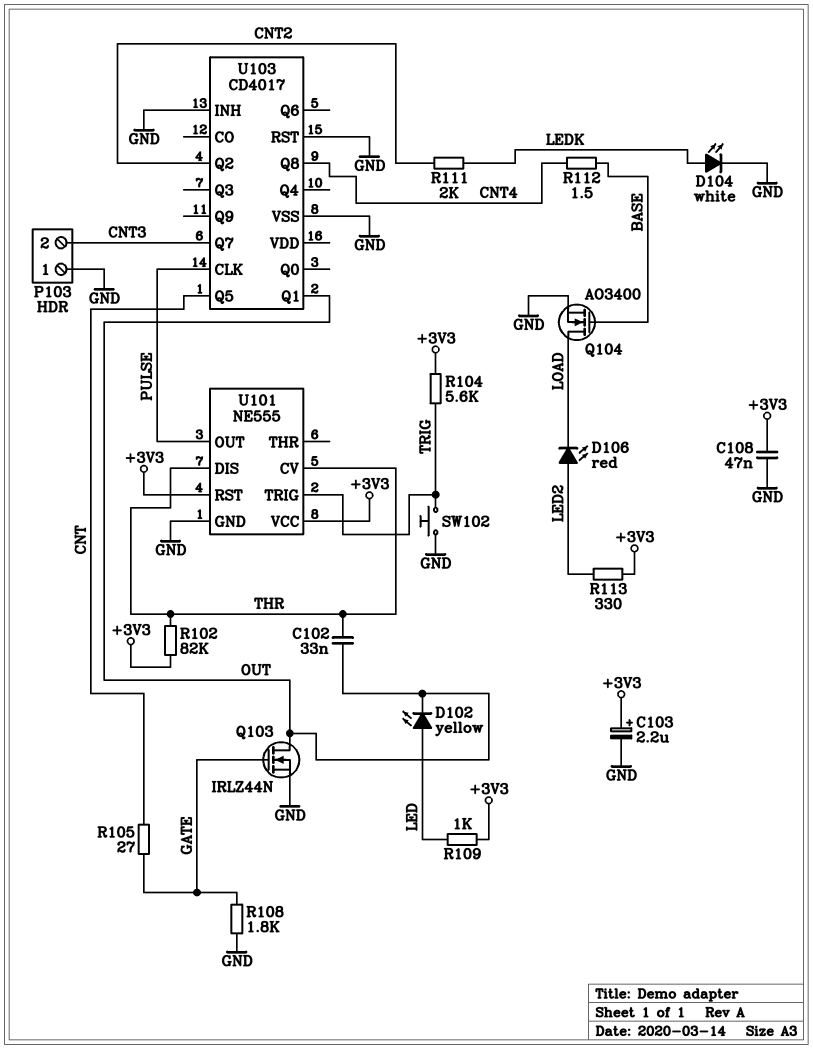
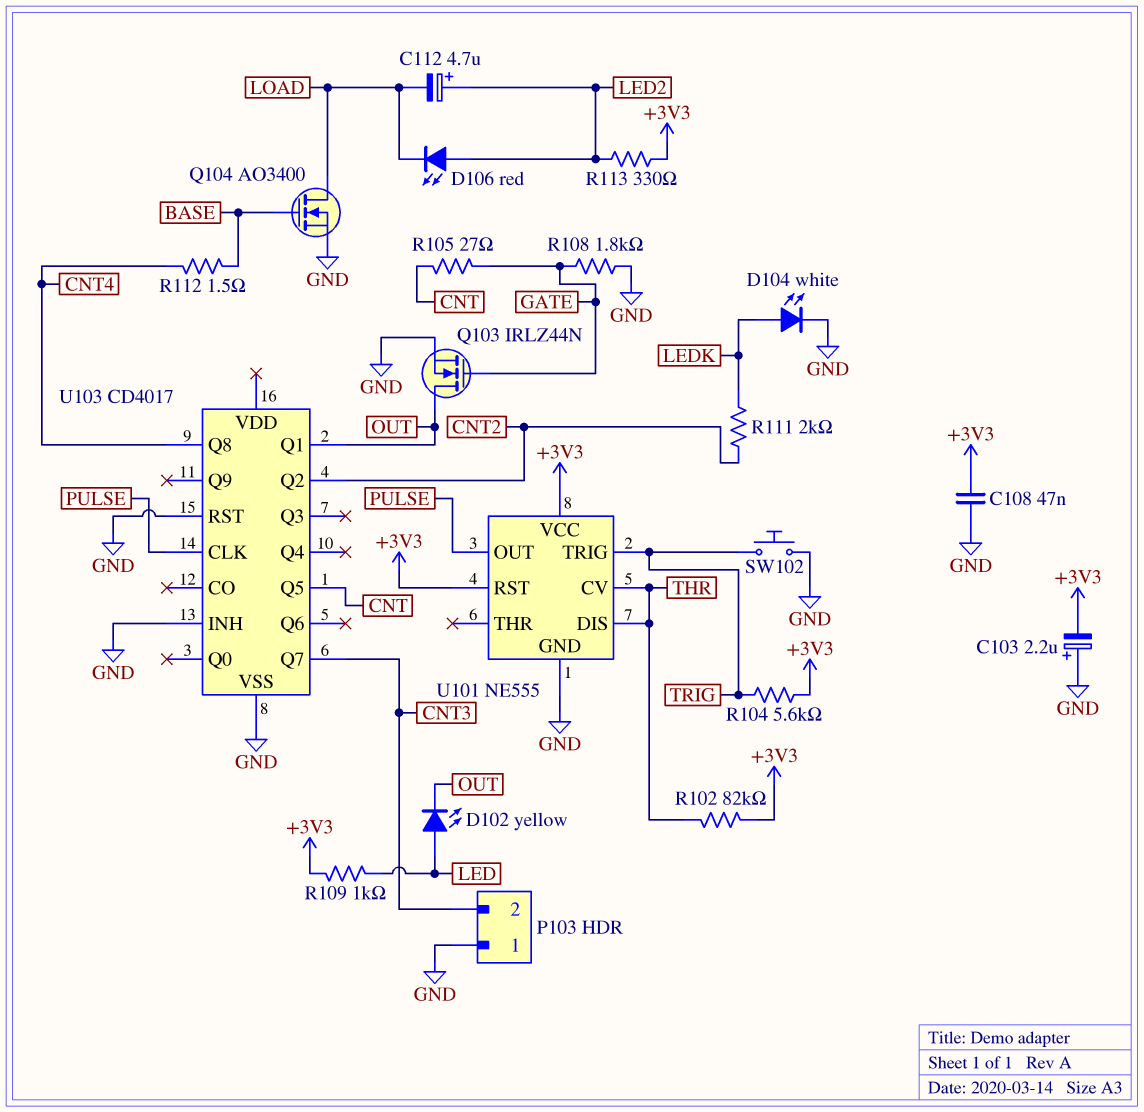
C102: 33nF (OUT, THR) -> none
C103: 2.2uF (plus +3V3, minus GND) -> 2.2uF (plus GND, minus +3V3)
C112: none -> 4.7uF (plus LED2, minus LOAD)

